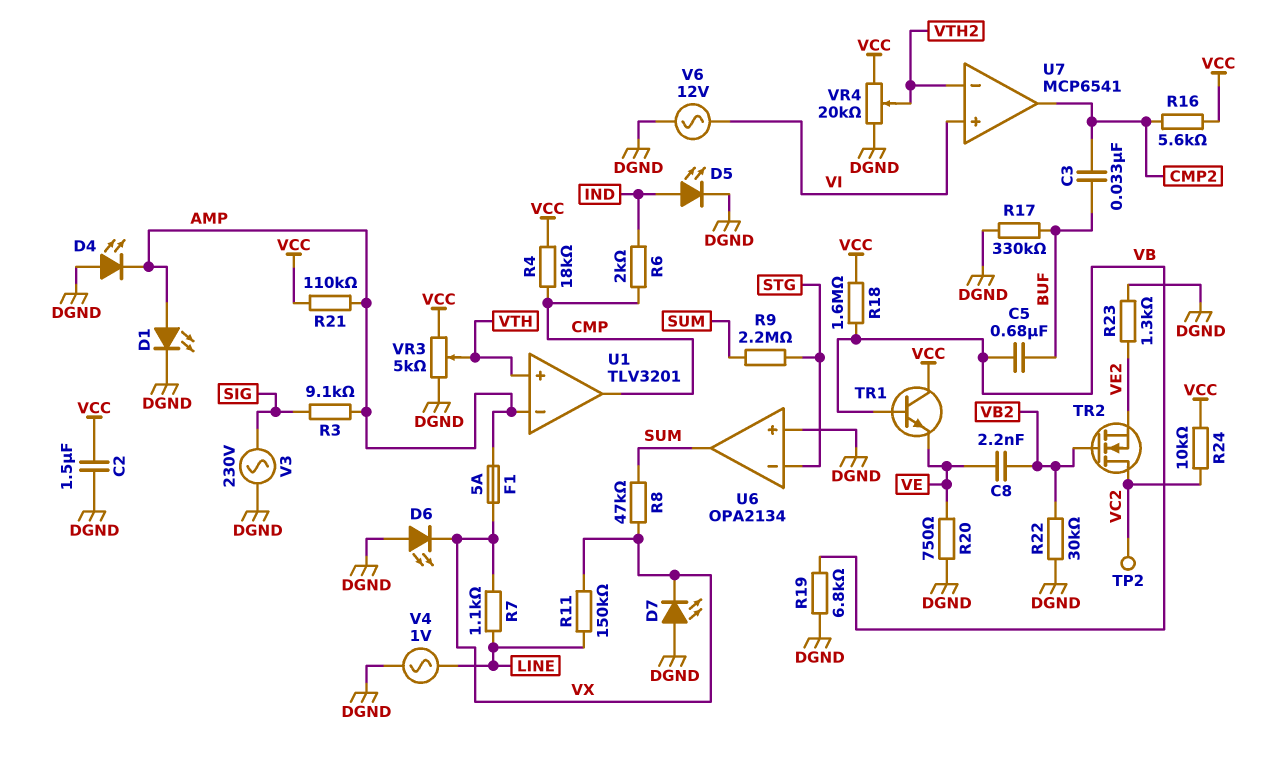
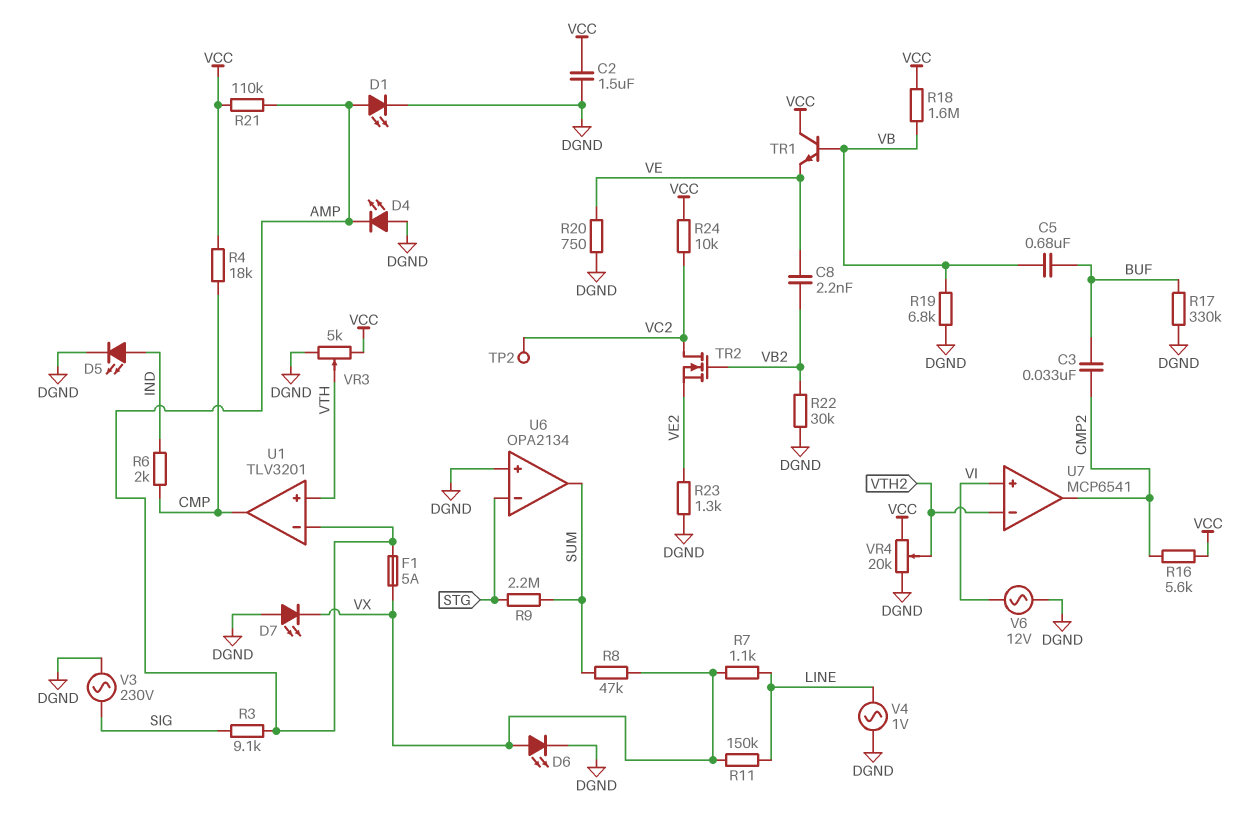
D6: LED (A DGND, K VX) -> LED (A VX, K DGND)

